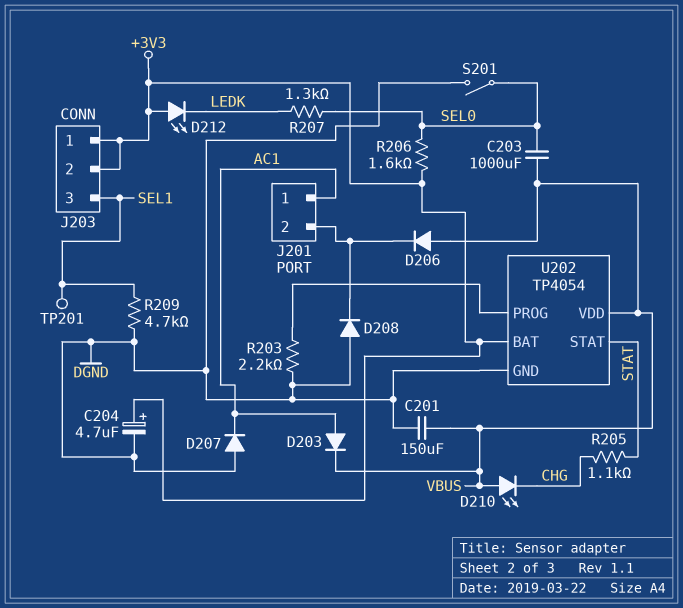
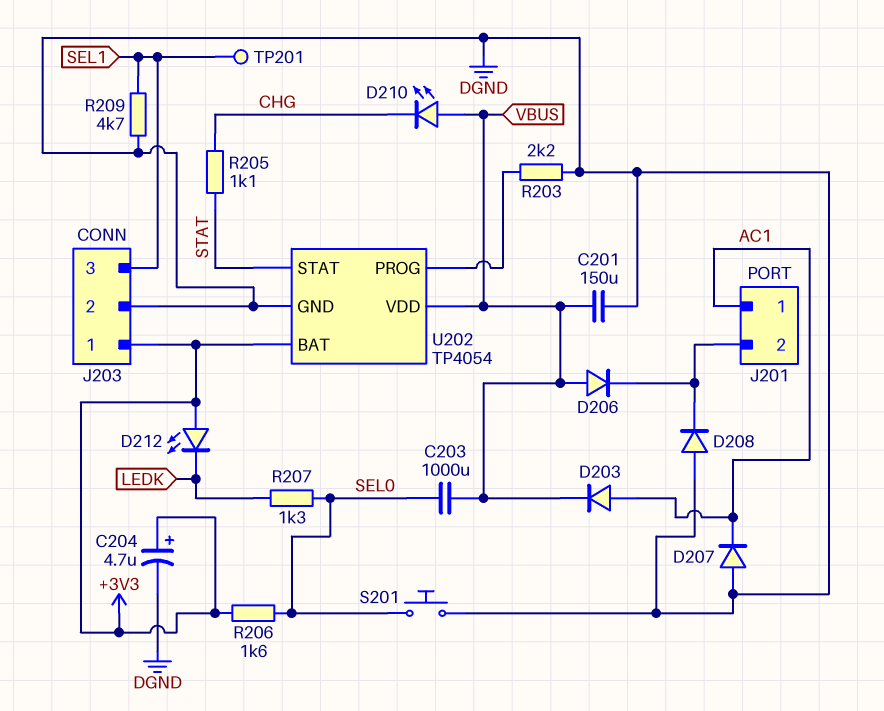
J203 pin 2: +3V3 -> DGND
S201: switch (DGND, SEL0) -> button (DGND, SEL0)

